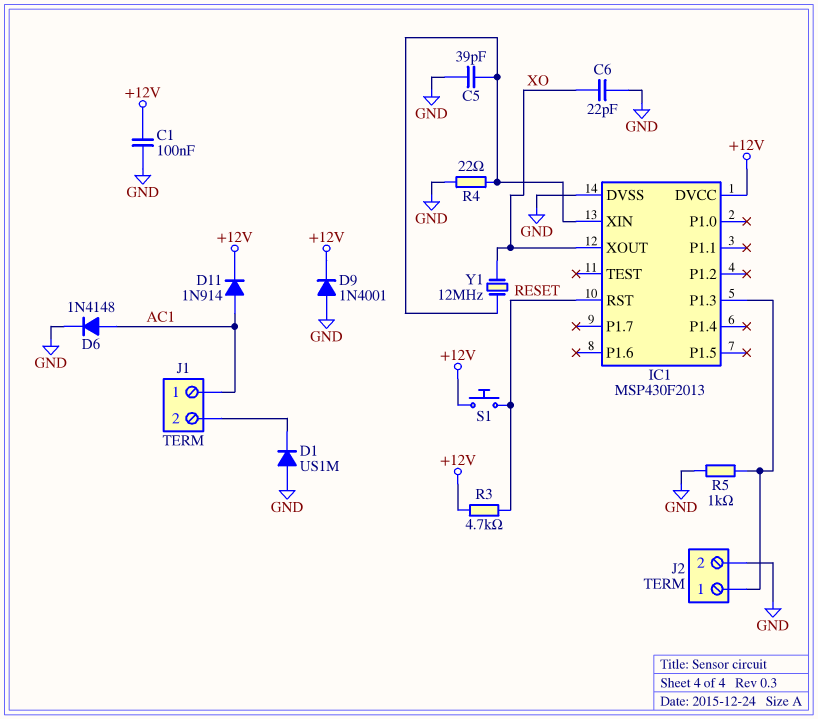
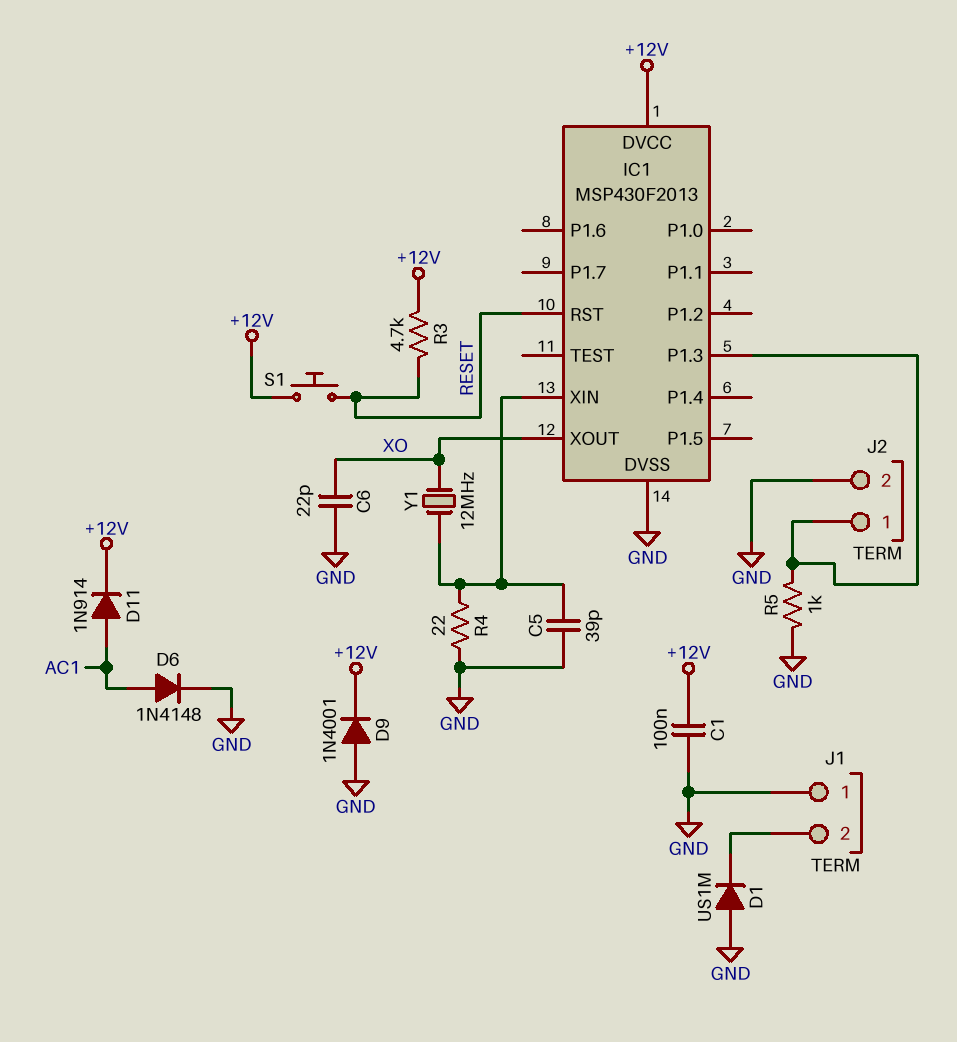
J1 pin 1: AC1 -> GND

